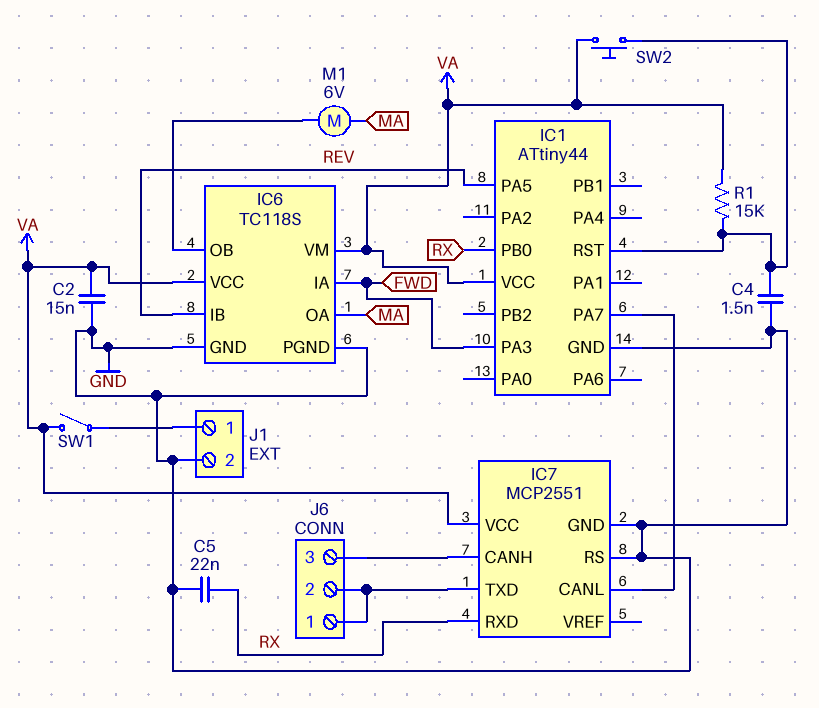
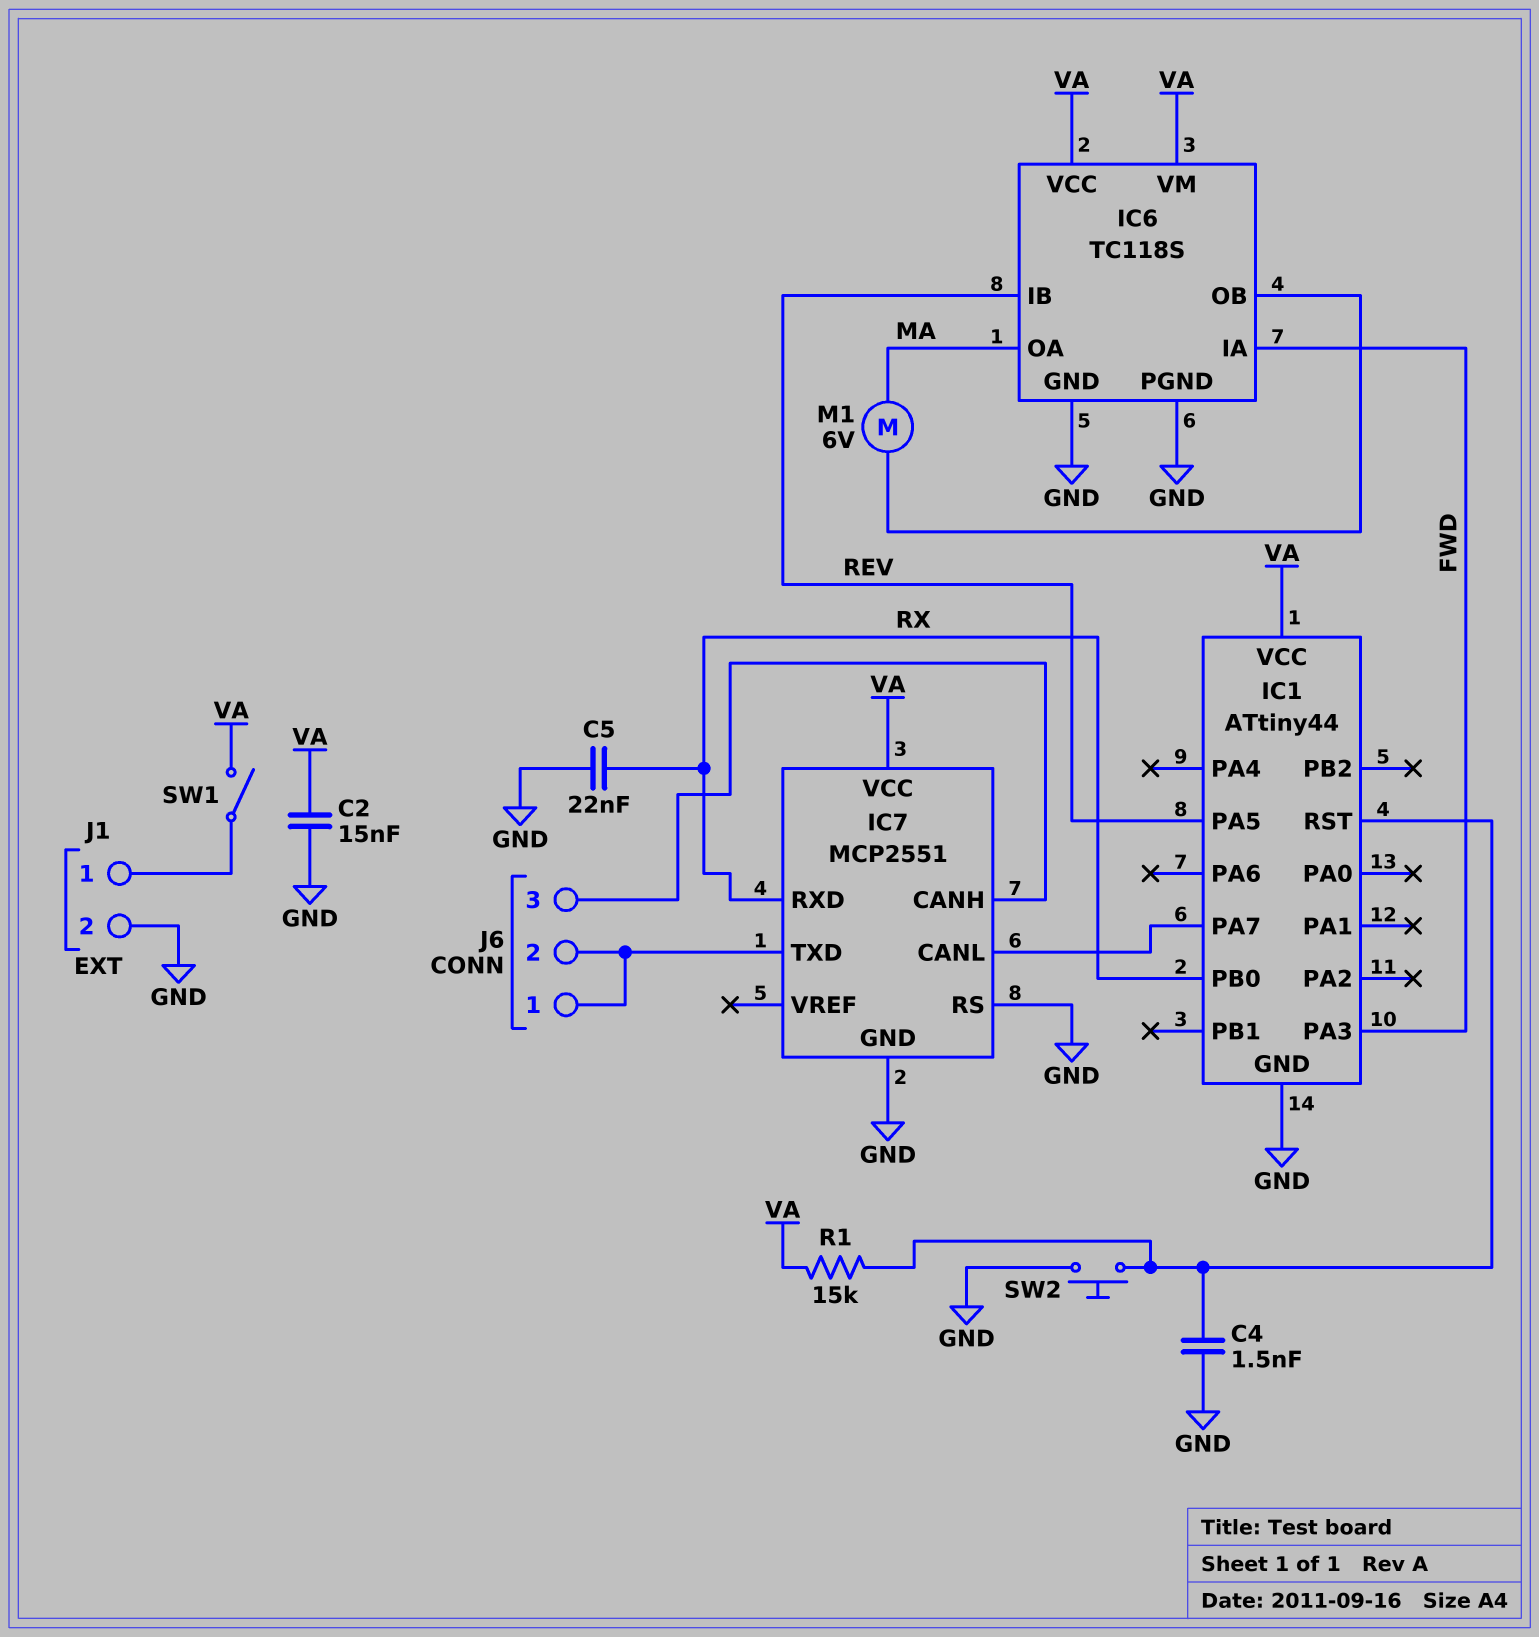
SW2: button (IC1/RST, VA) -> button (GND, IC1/RST)

